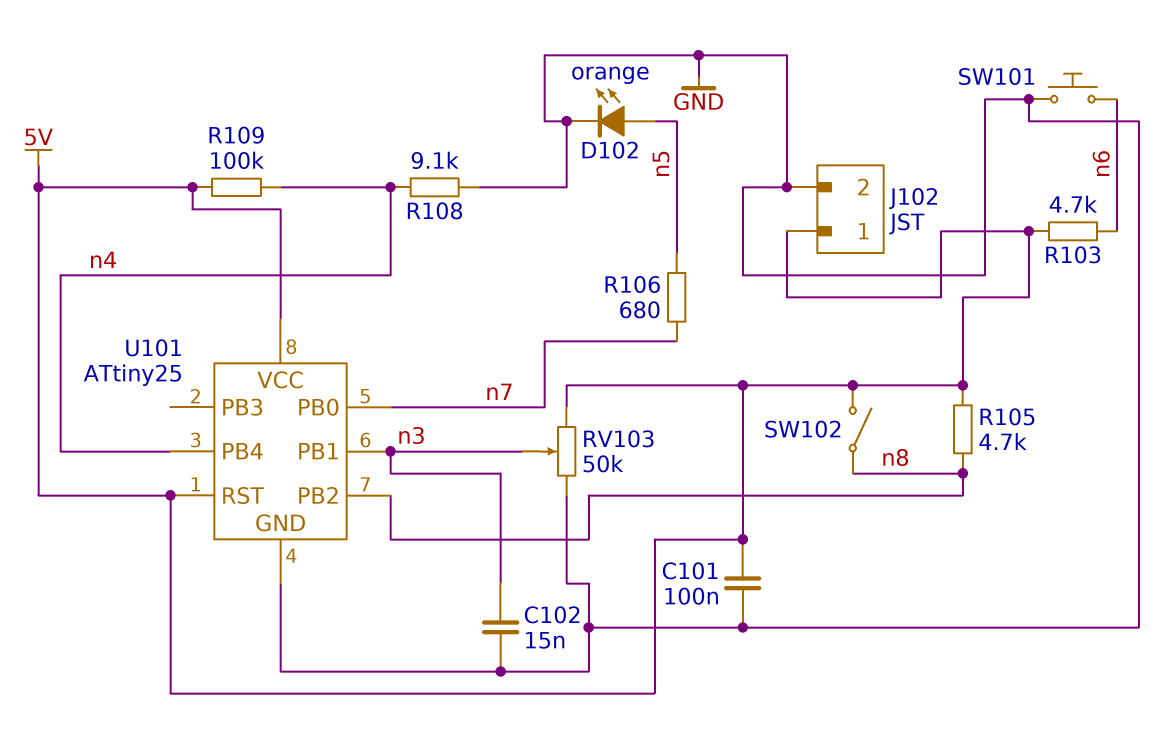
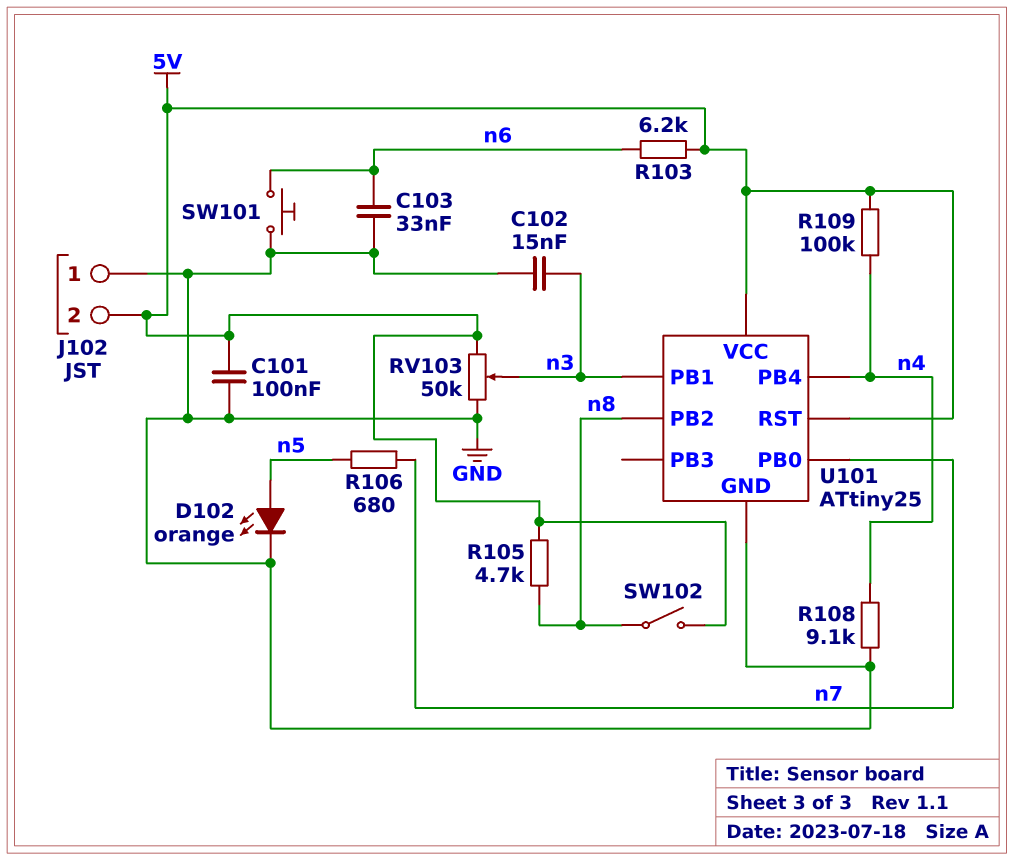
C103: none -> 33nF (GND, n6)
J102 pin 1: 5V -> GND
J102 pin 2: GND -> 5V
R103: 4.7k (5V, n6) -> 6.2k (5V, n6)

